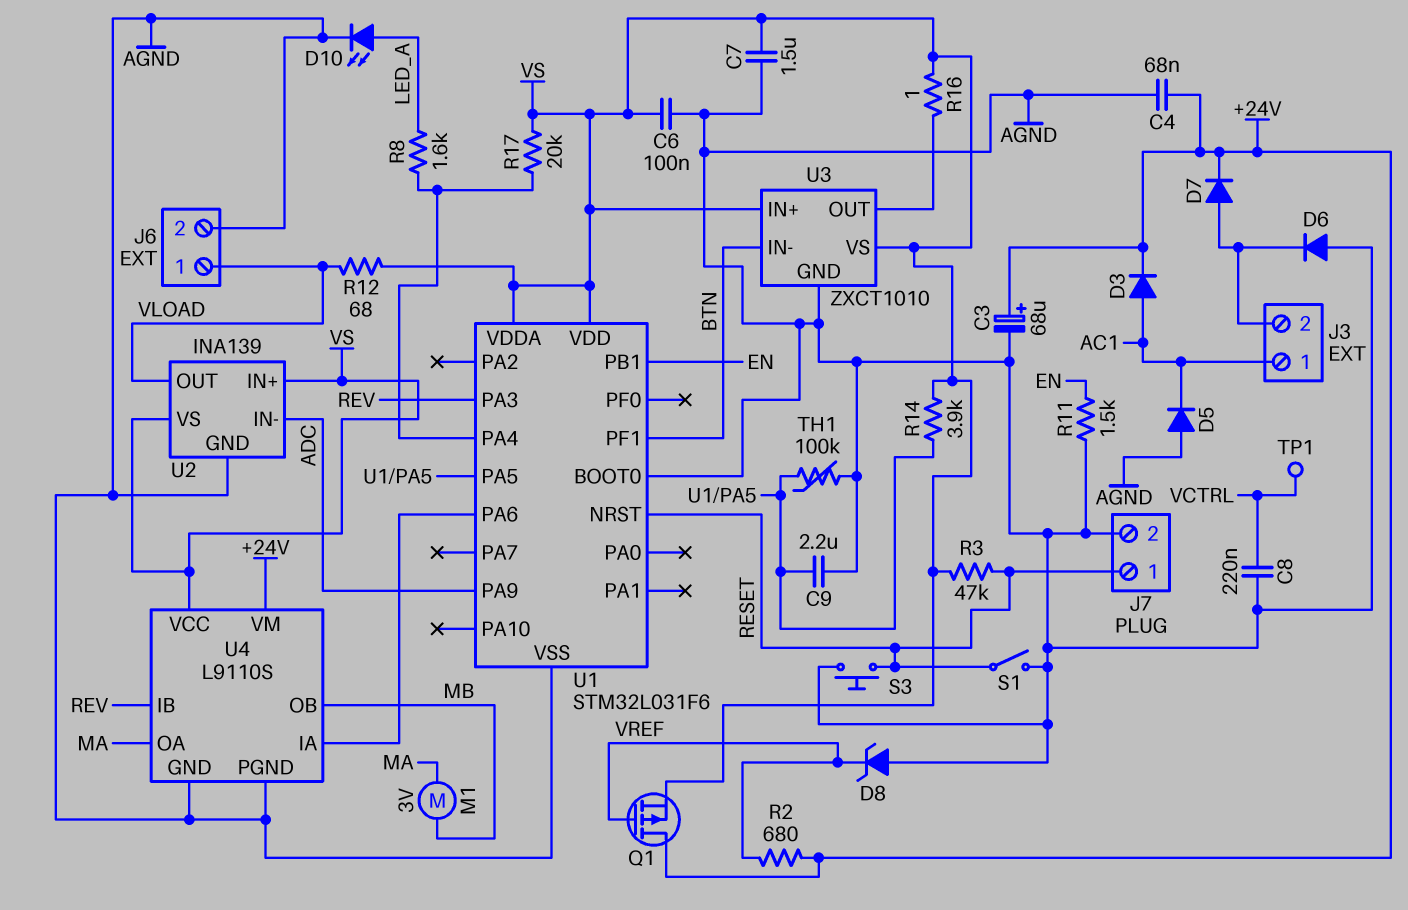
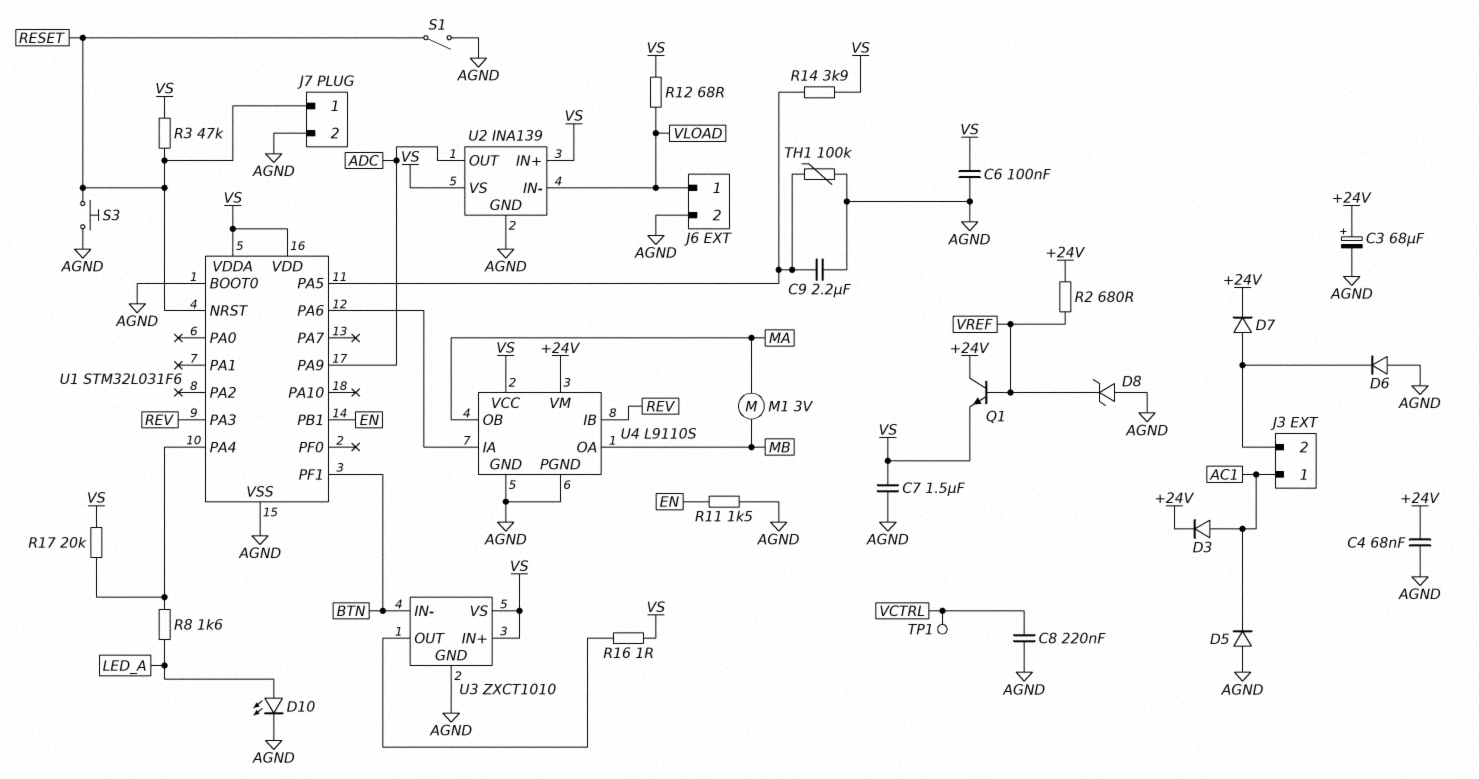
Q1: PMOS (G VREF, D +24V, S VS) -> NPN (B VREF, C +24V, E VS)
U2 pin IN-: ADC -> VLOAD
U2 pin OUT: VLOAD -> ADC
U4 pin OA: MA -> MB
U4 pin OB: MB -> MA

